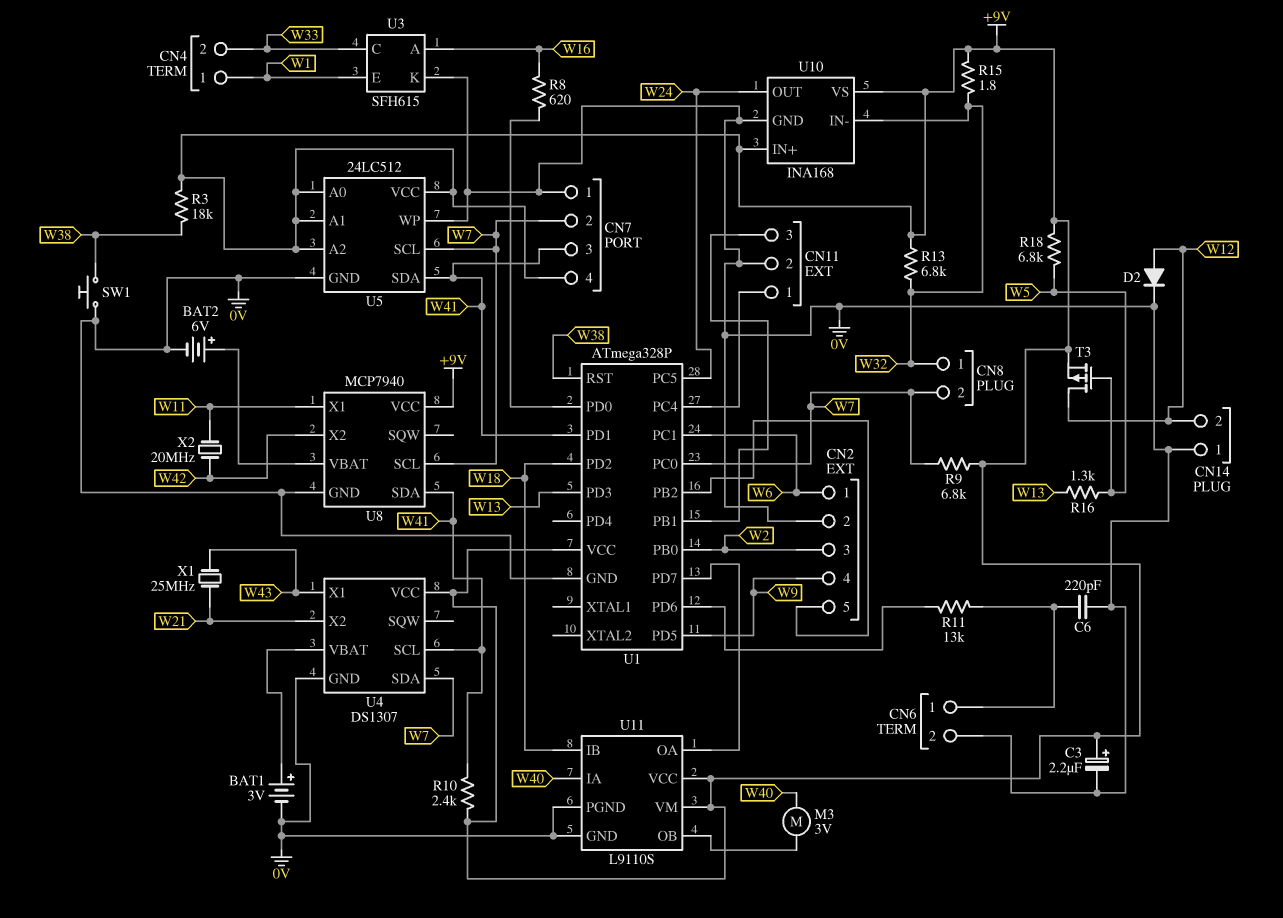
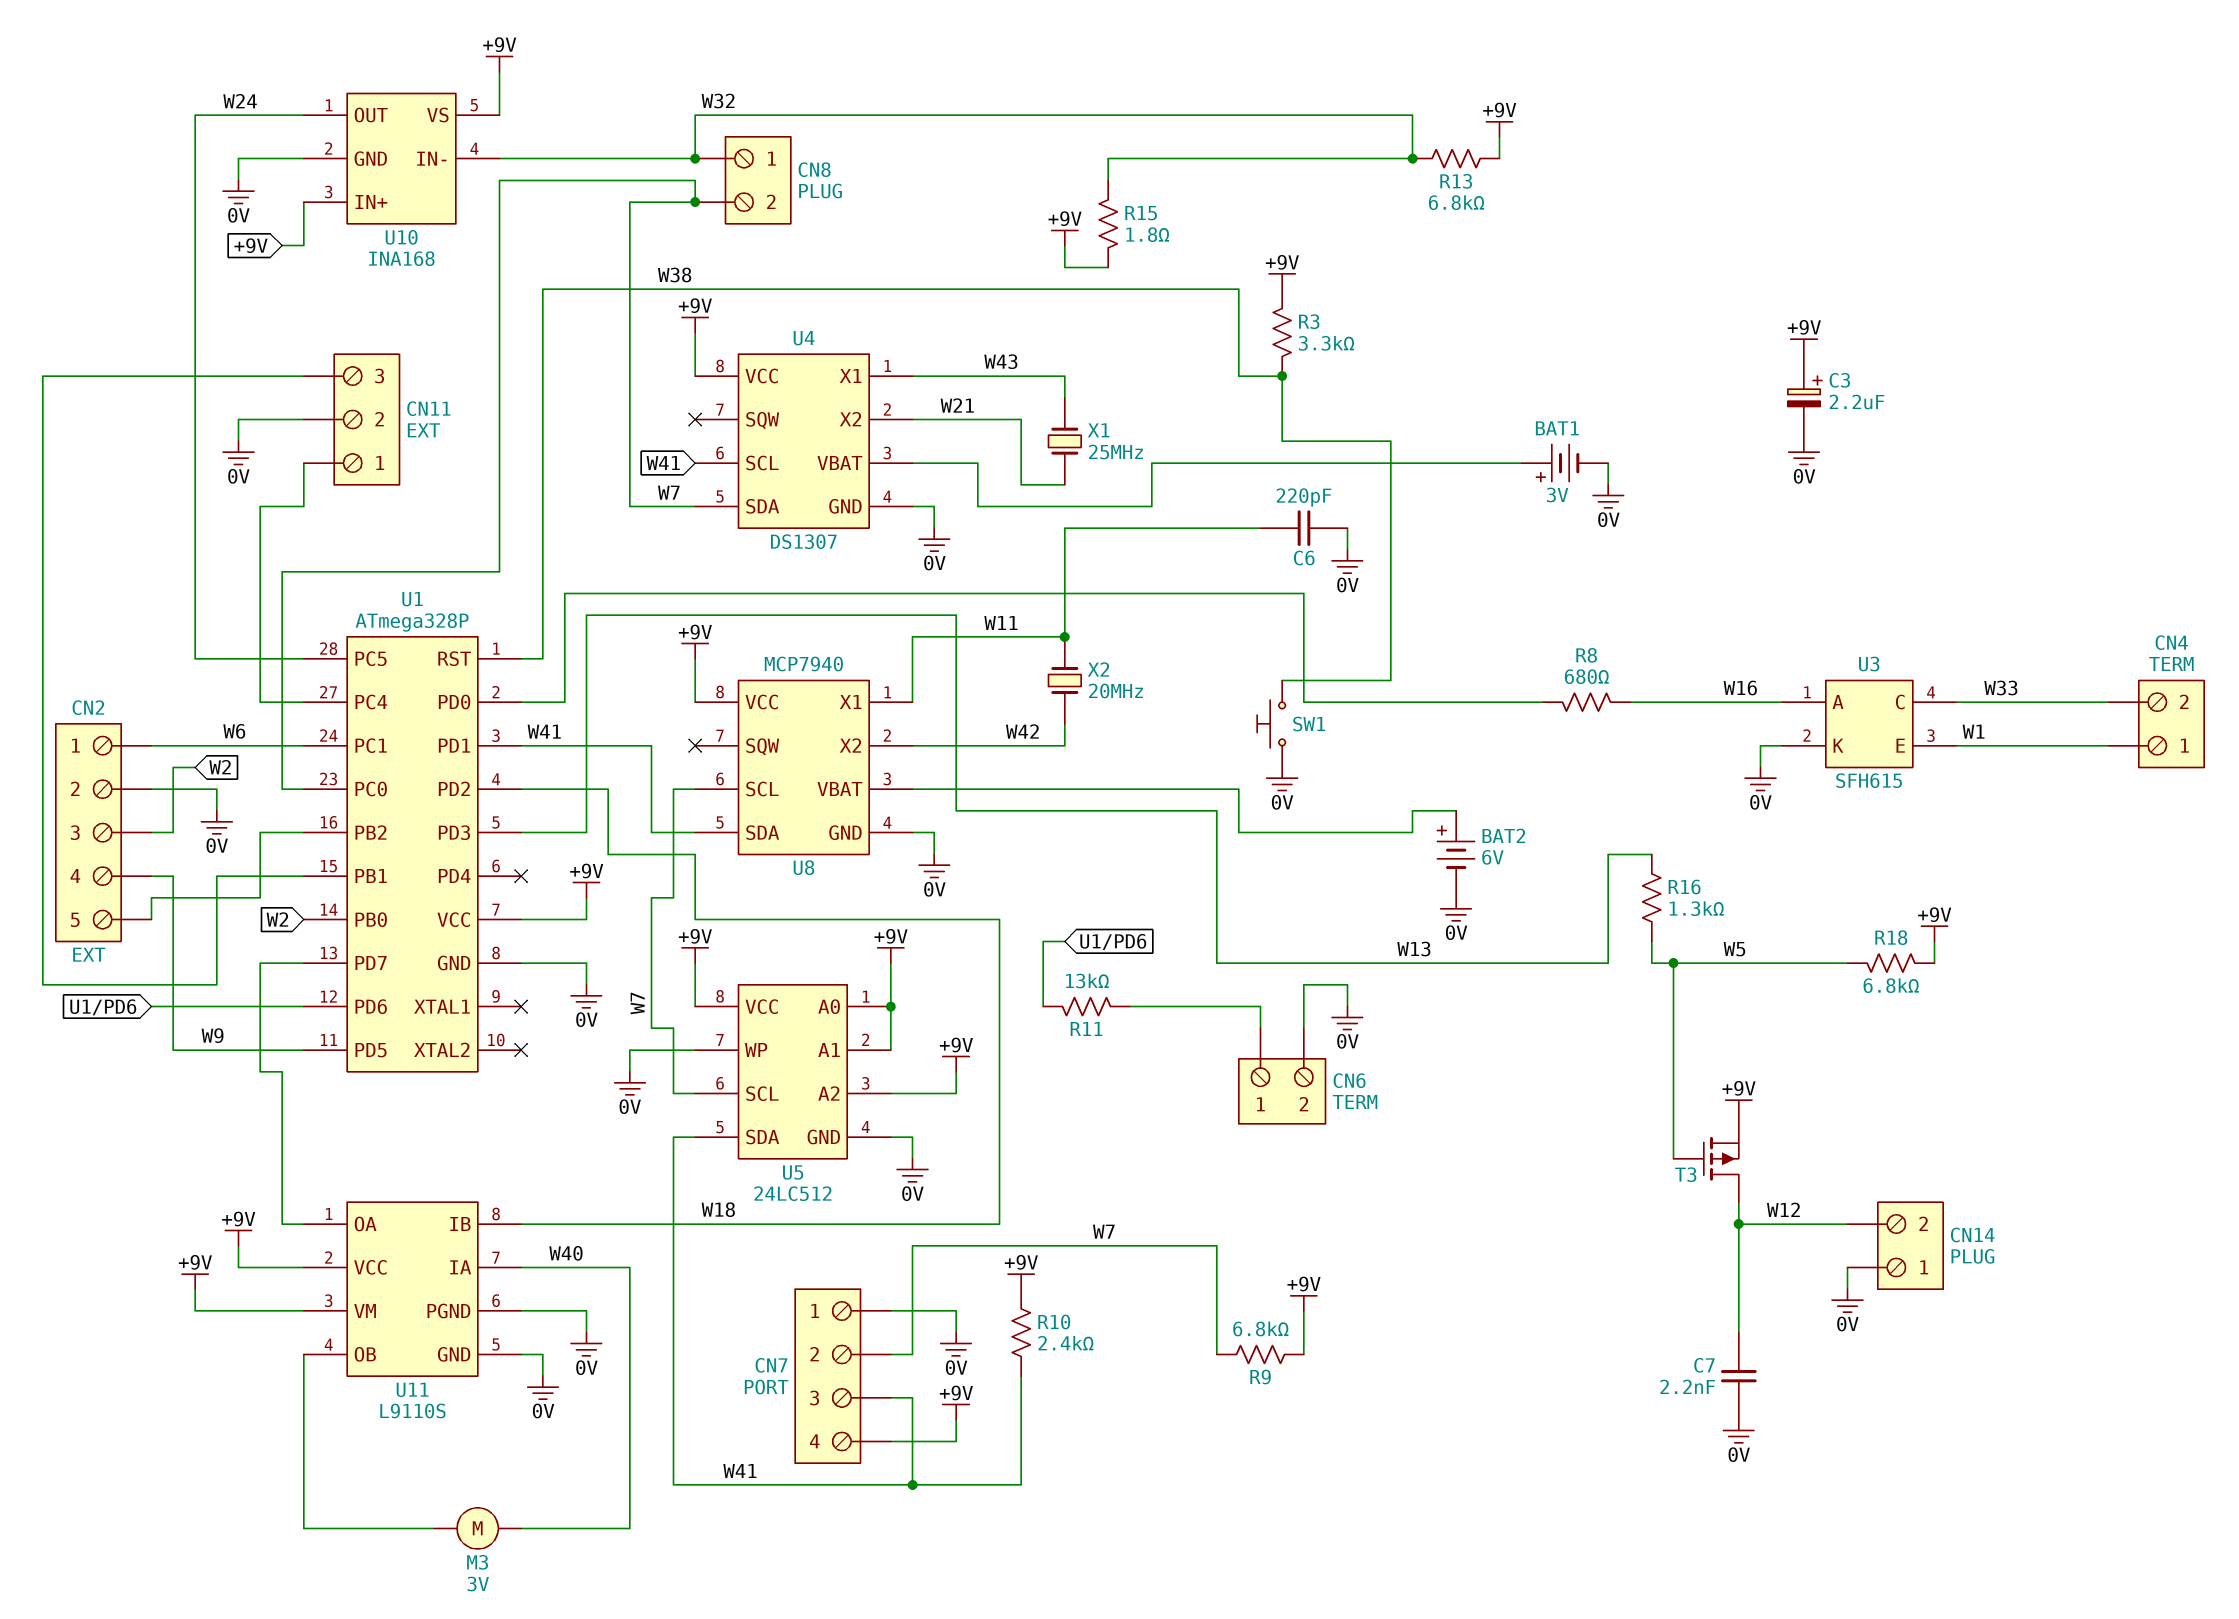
C6: 220pF (0V, CN6/1) -> 220pF (0V, W11)
C7: none -> 2.2nF (0V, W12)
D2: diode (A W12, K 0V) -> none
R3: 18k (+9V, W38) -> 3.3k (+9V, W38)
R8: 620 (U1/PD0, W16) -> 680 (U1/PD0, W16)

